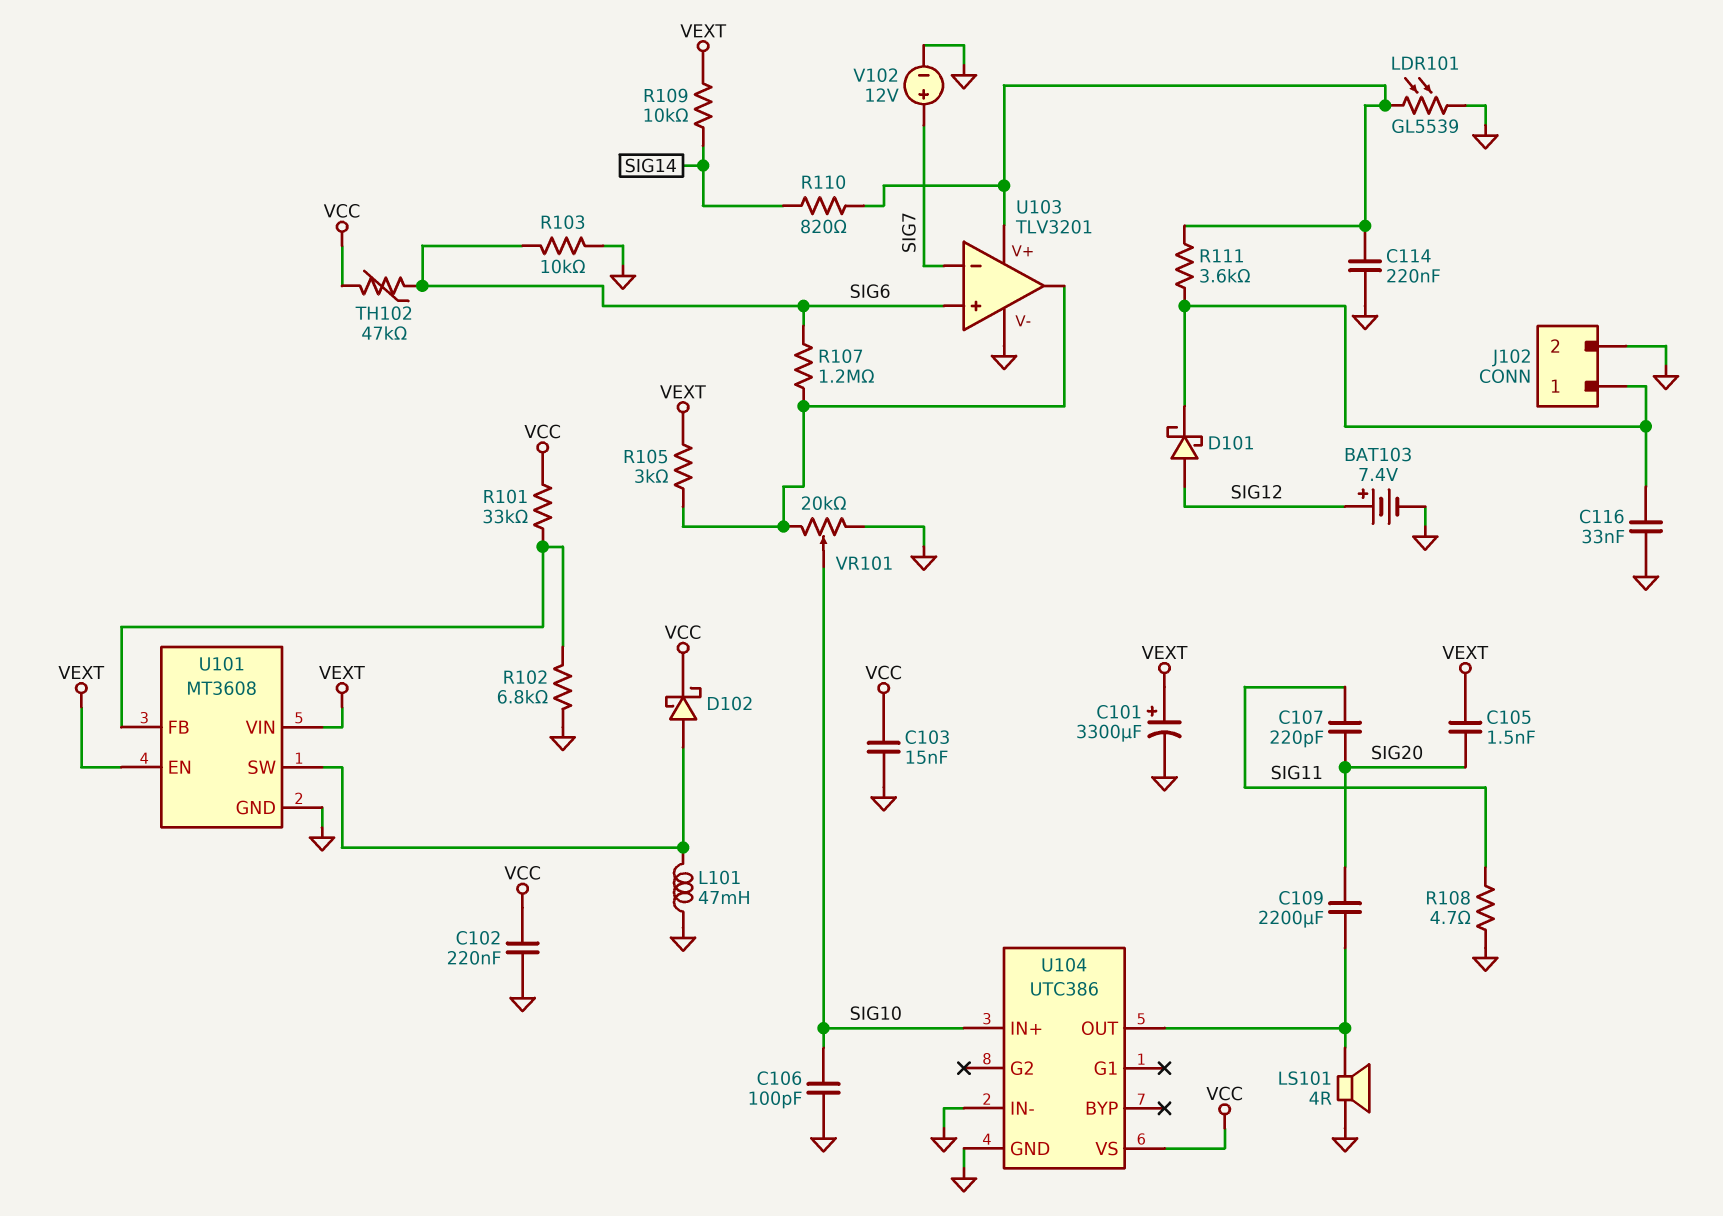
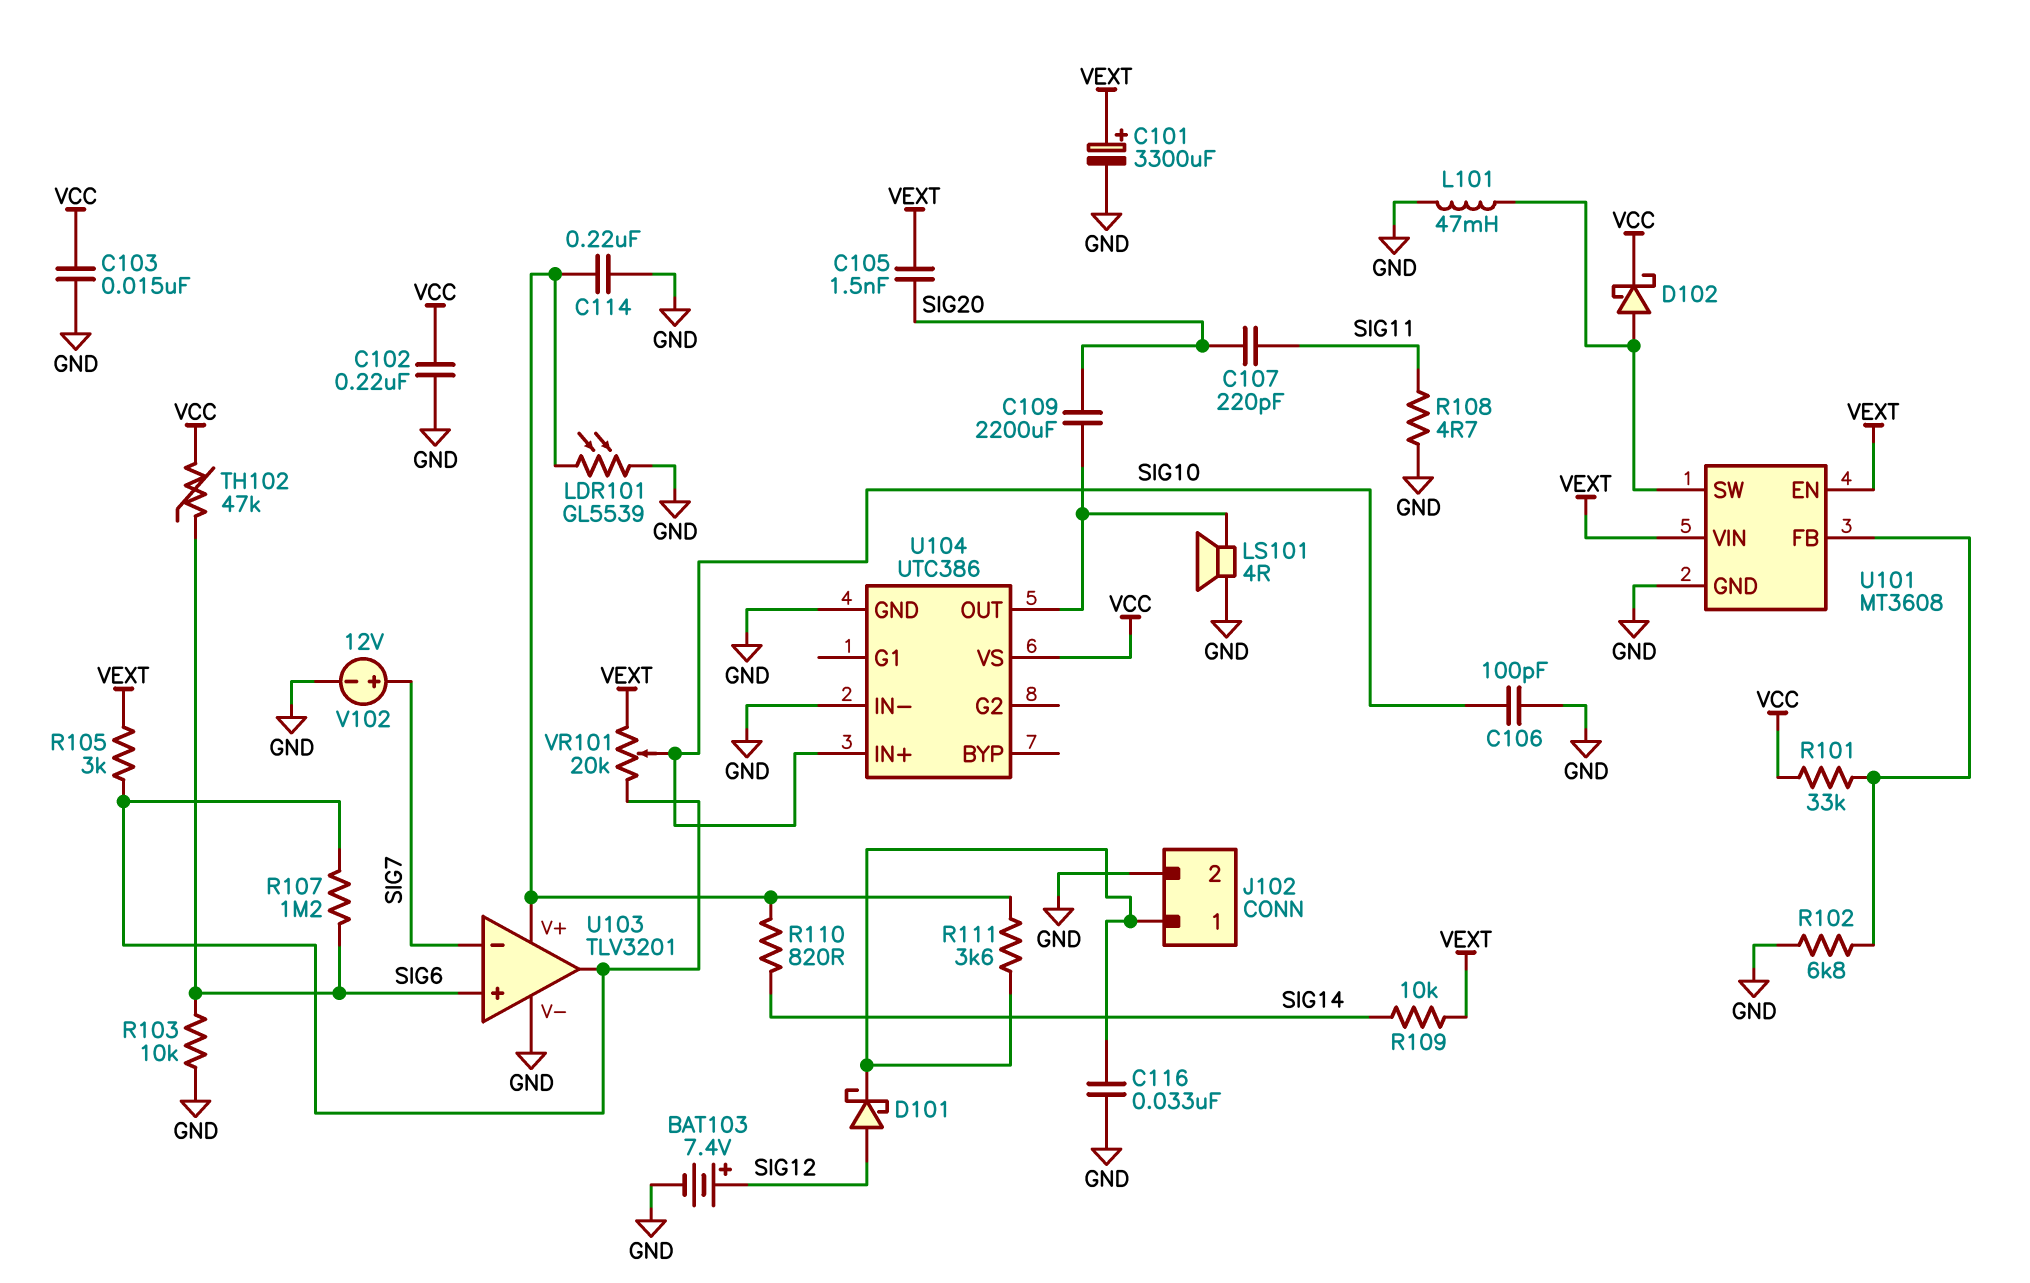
VR101: 20k (GND, U103/out, wiper SIG10) -> 20k (U103/out, VEXT, wiper SIG10)

